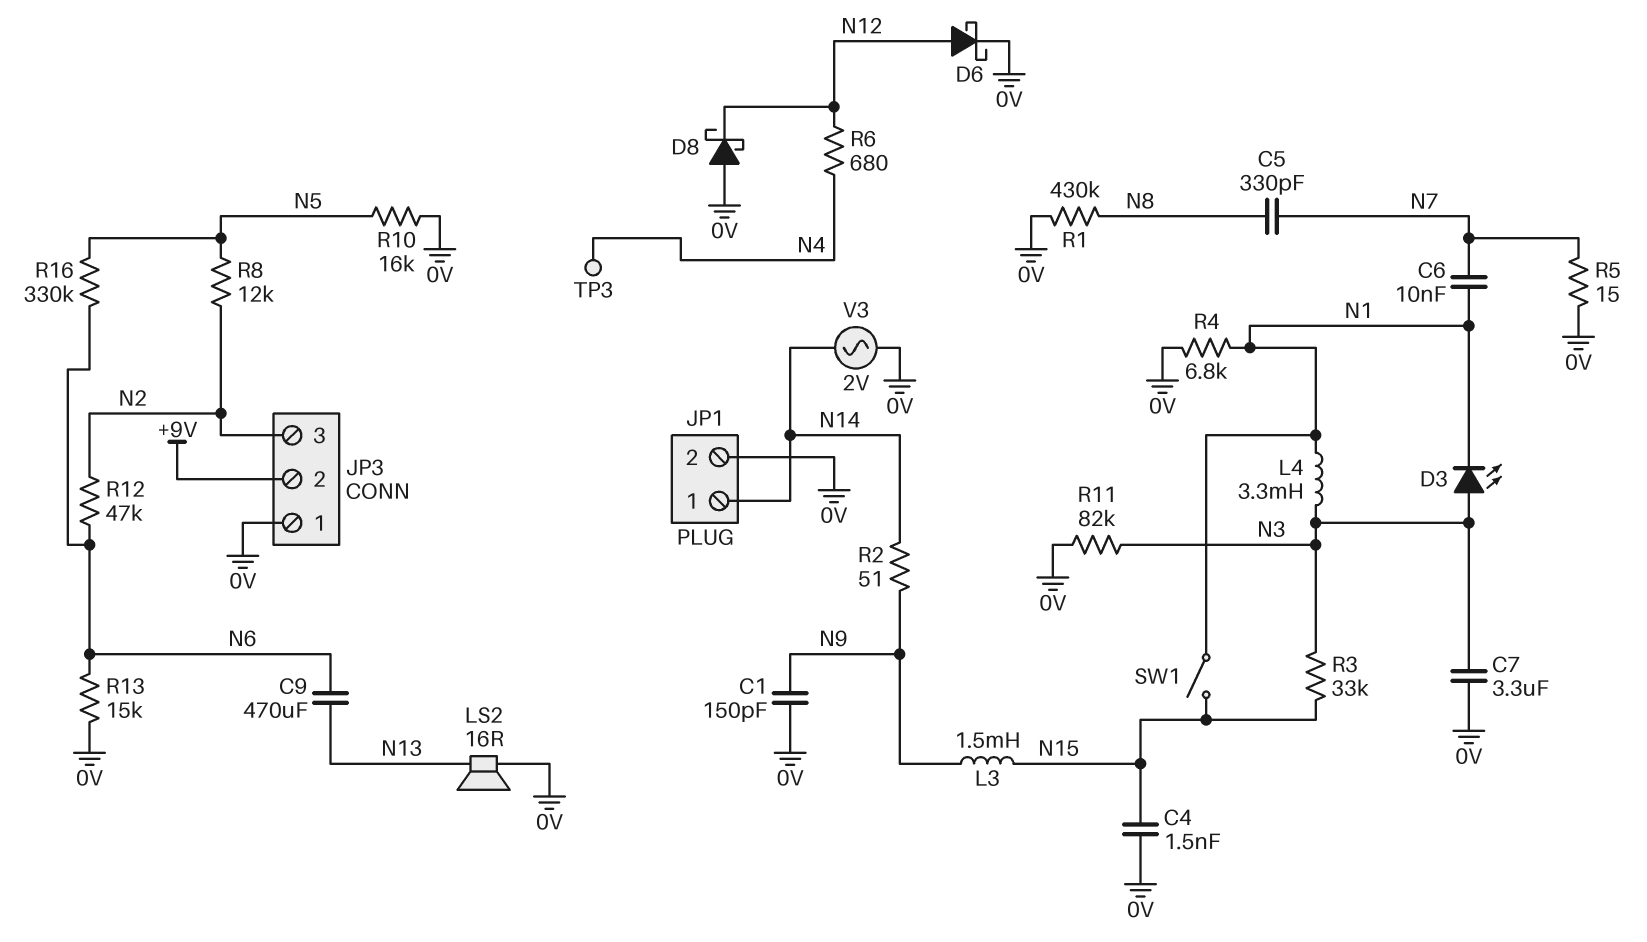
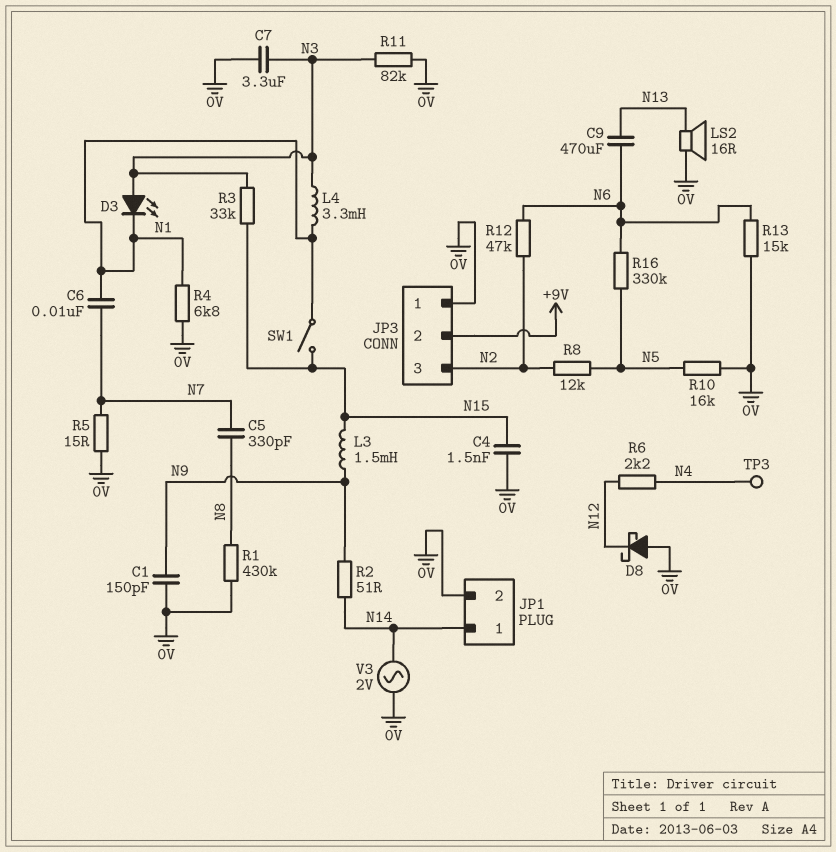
D6: schottky (A N12, K 0V) -> none
R6: 680 (N4, N12) -> 2.2k (N4, N12)

